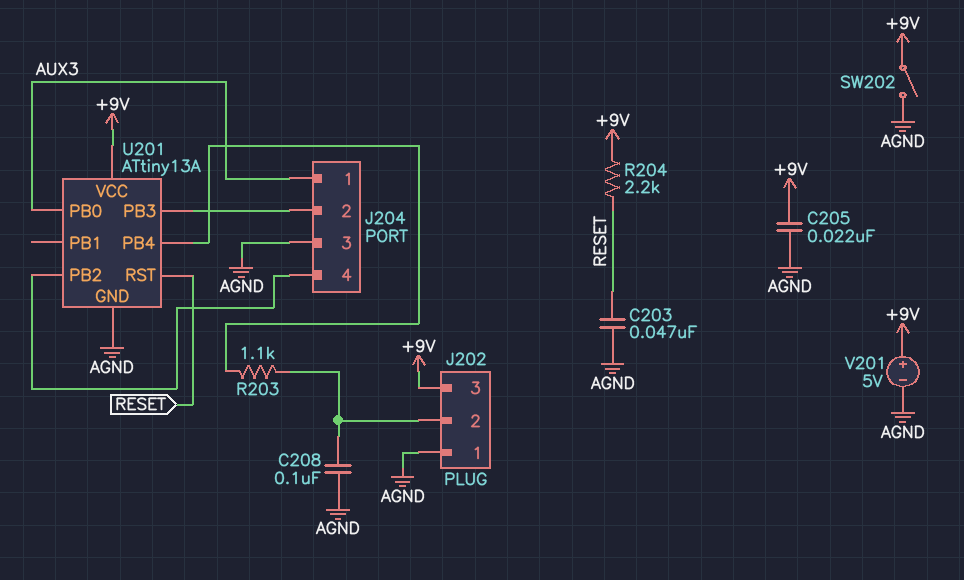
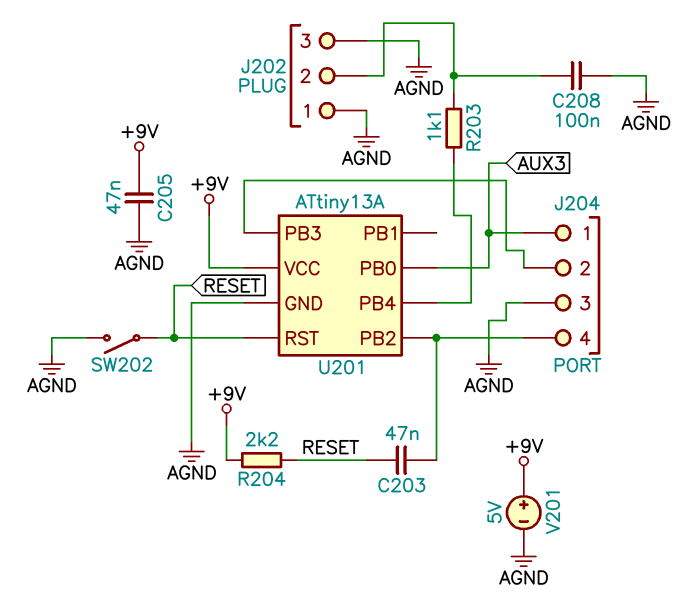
C203: 47nF (AGND, RESET) -> 47nF (J204/4, RESET)
C205: 22nF (+9V, AGND) -> 47nF (+9V, AGND)
J202 pin 3: +9V -> AGND
SW202: switch (+9V, AGND) -> switch (AGND, RESET)

